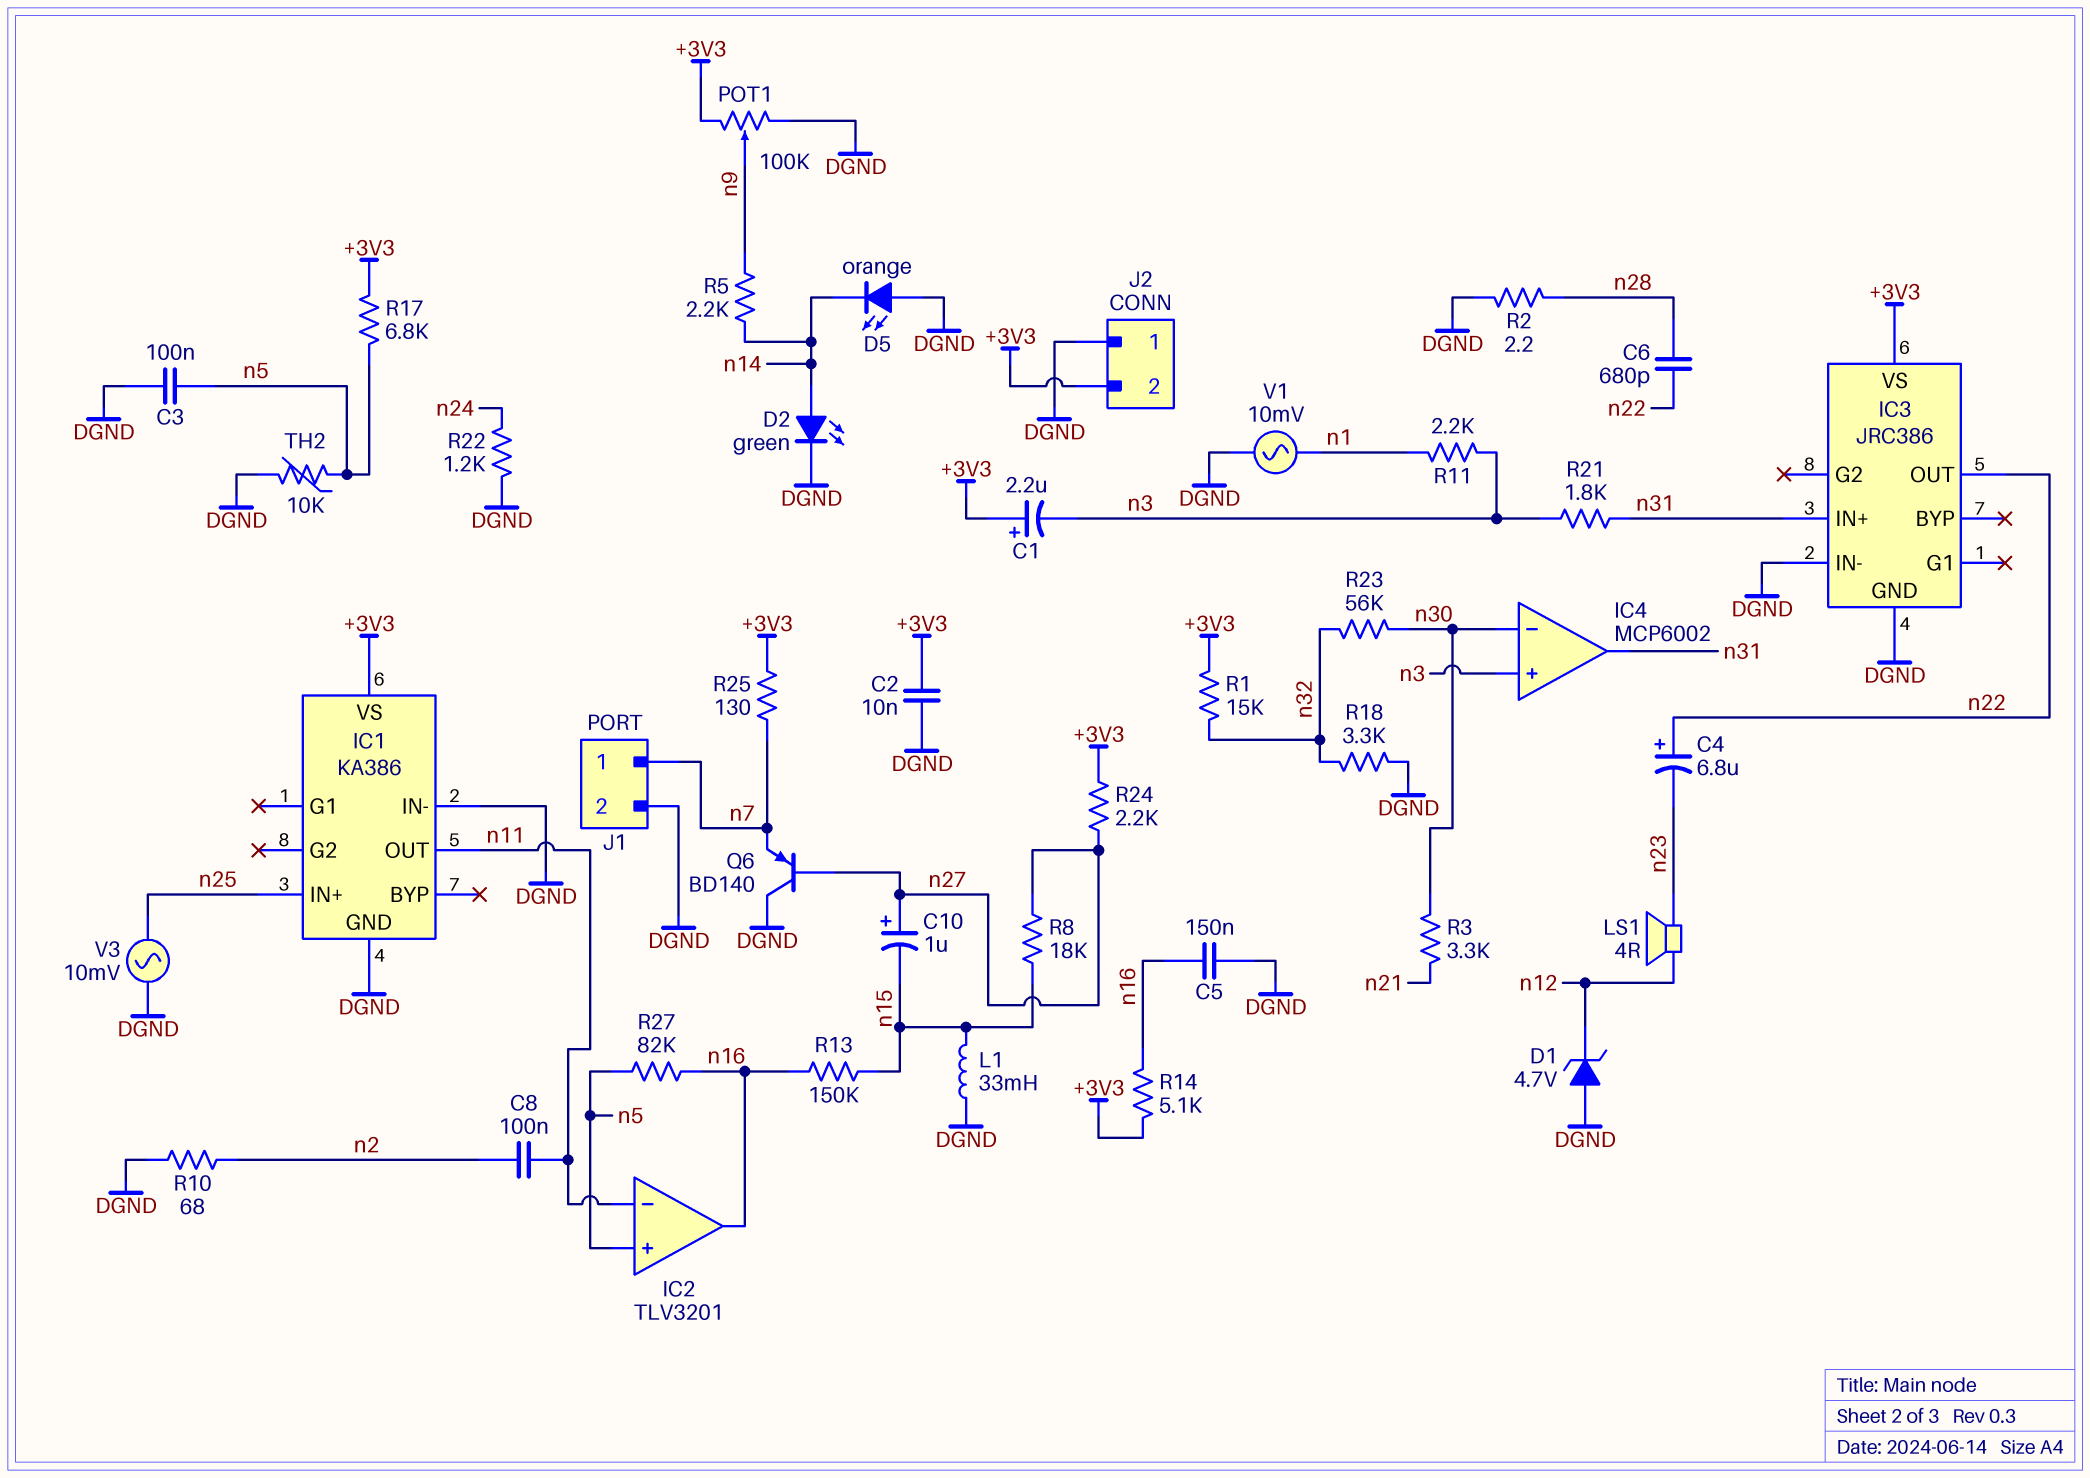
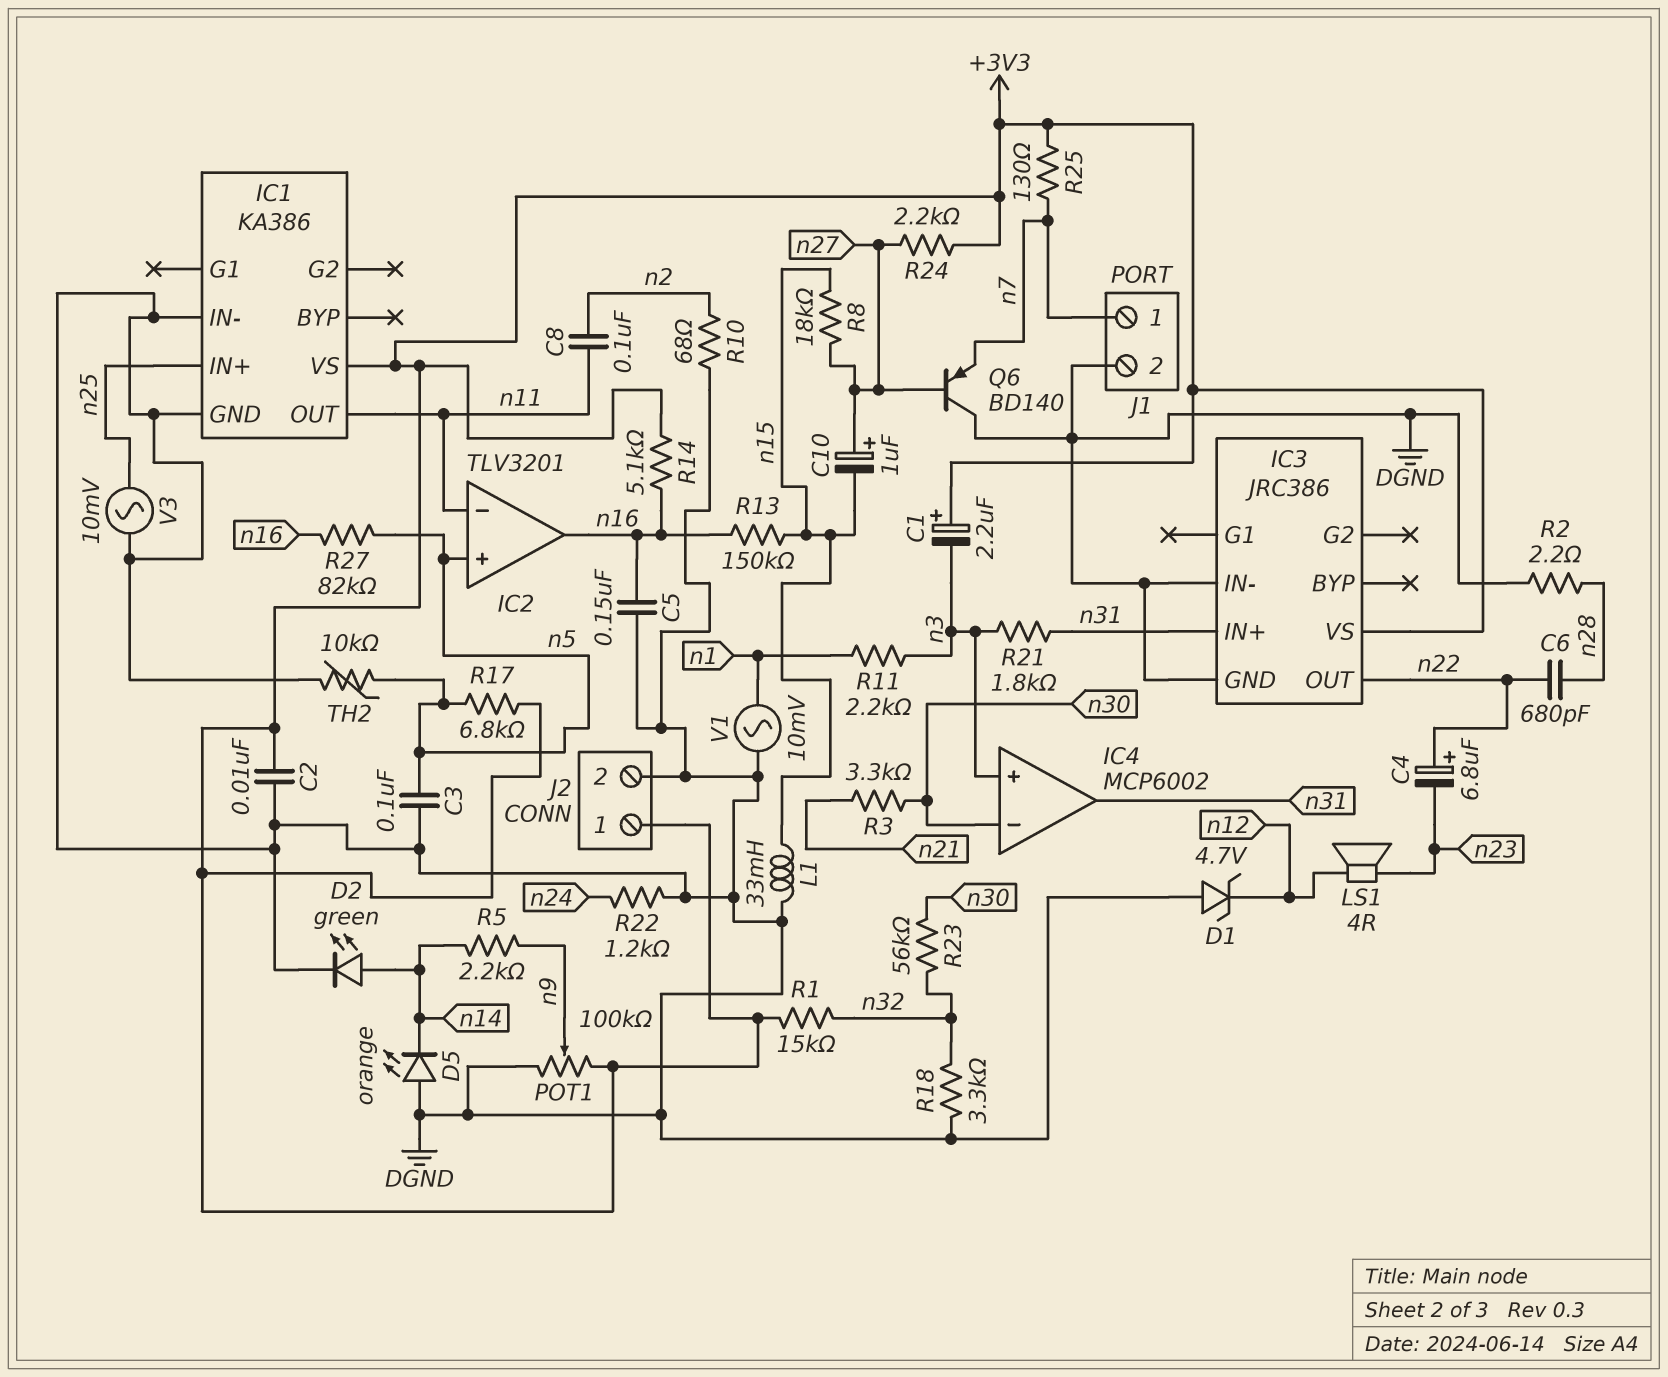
J2 pin 1: DGND -> +3V3
J2 pin 2: +3V3 -> DGND

